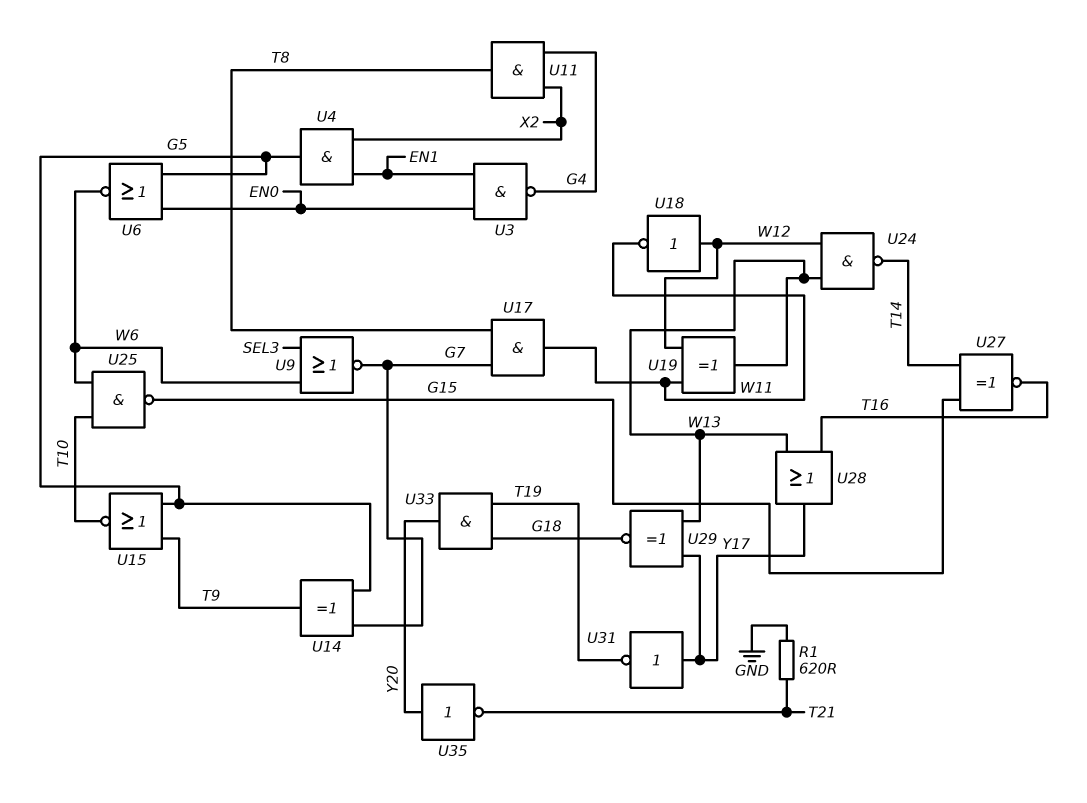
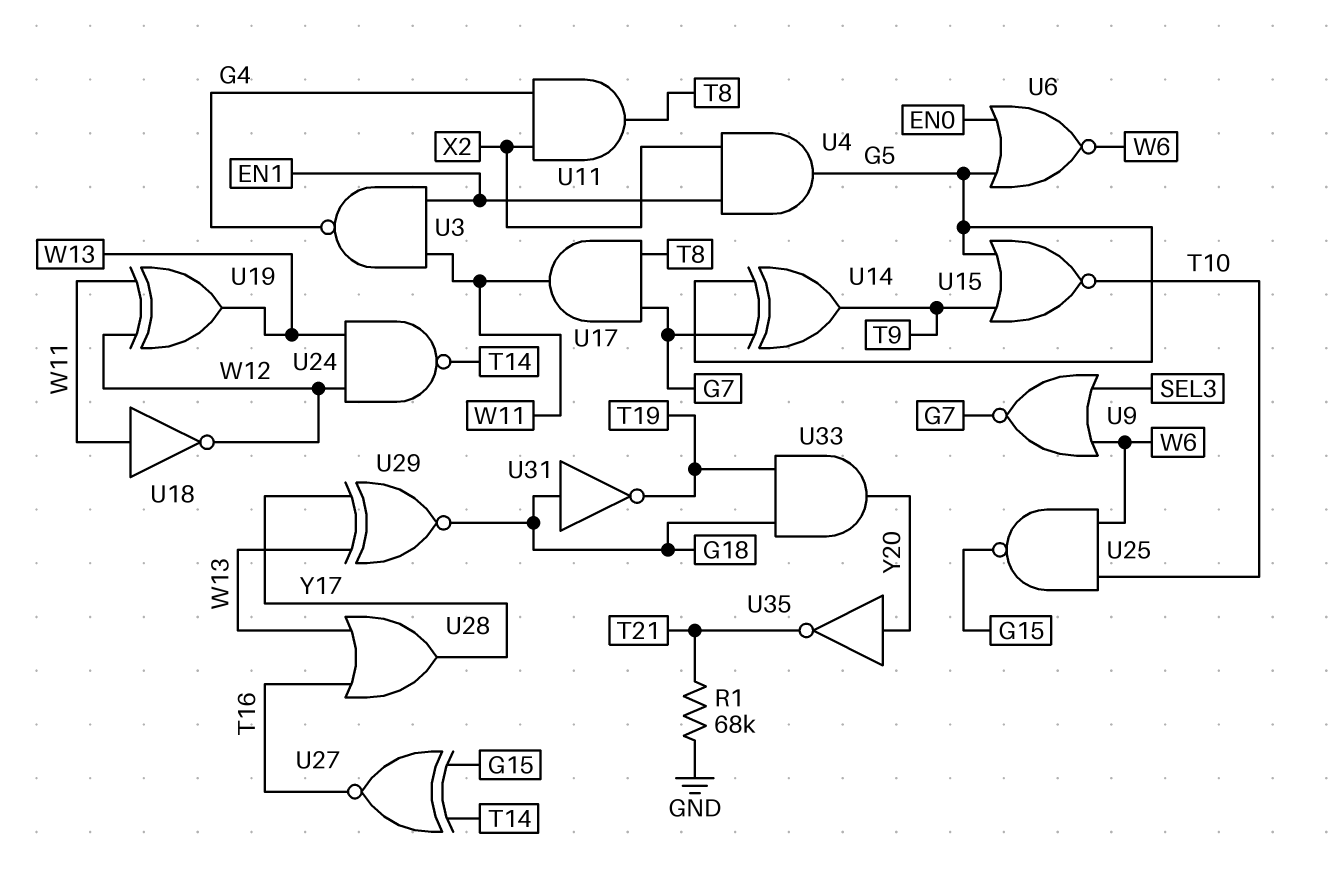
R1: 620 (GND, T21) -> 68k (GND, T21)
U3: NAND (in EN0, in EN1, out G4) -> NAND (in EN1, in W11, out G4)
U18: NOT (in W12, out W11) -> NOT (in W11, out W12)
U31: NOT (in Y17, out T19) -> NOT (in G18, out T19)

